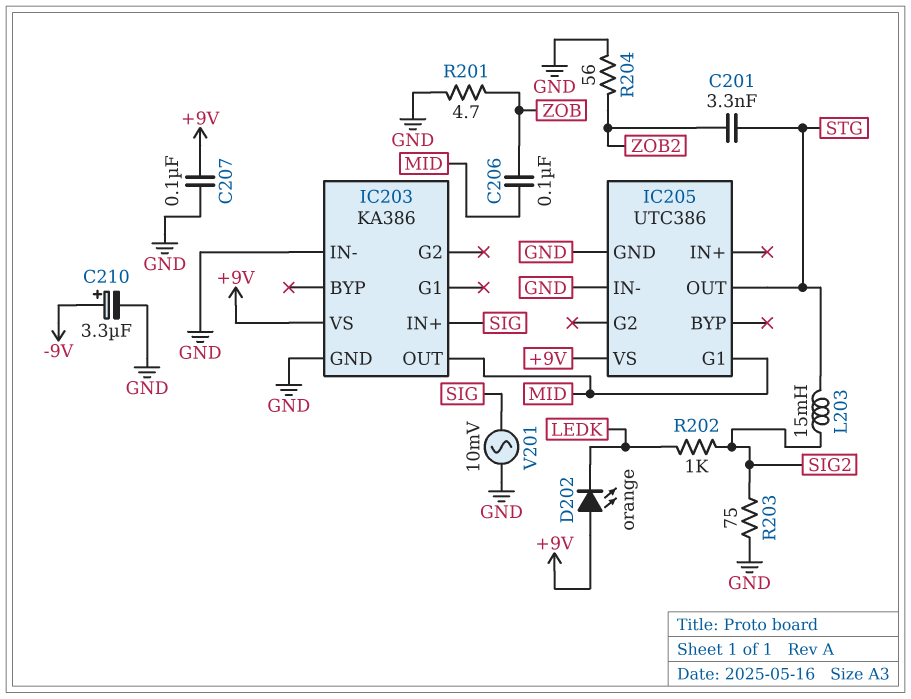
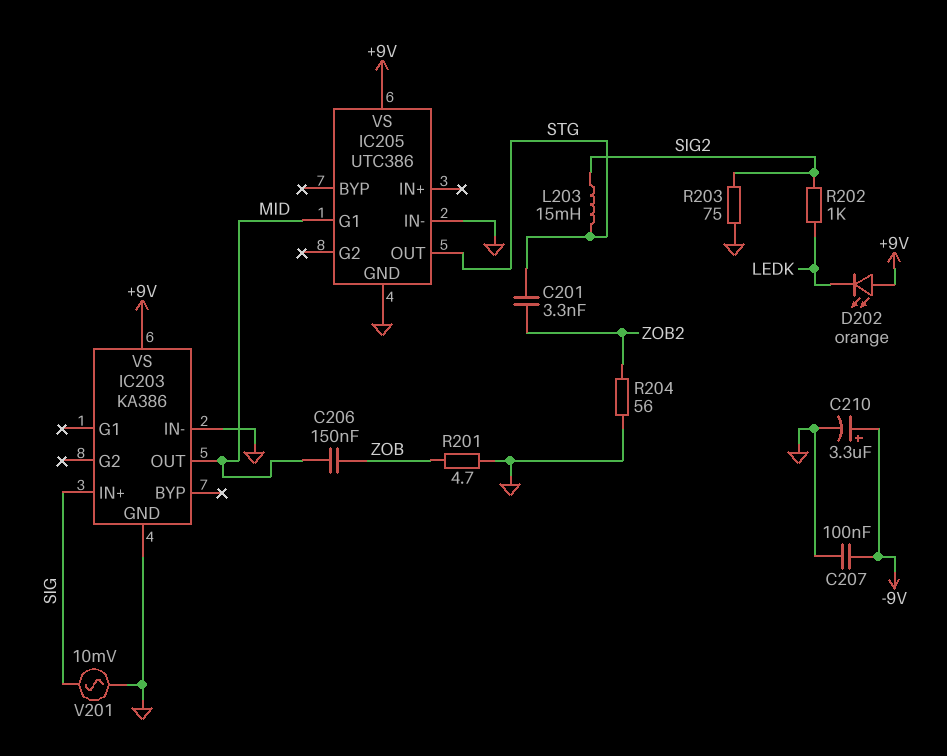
C206: 100nF (MID, ZOB) -> 150nF (MID, ZOB)
C207: 100nF (+9V, GND) -> 100nF (-9V, GND)

